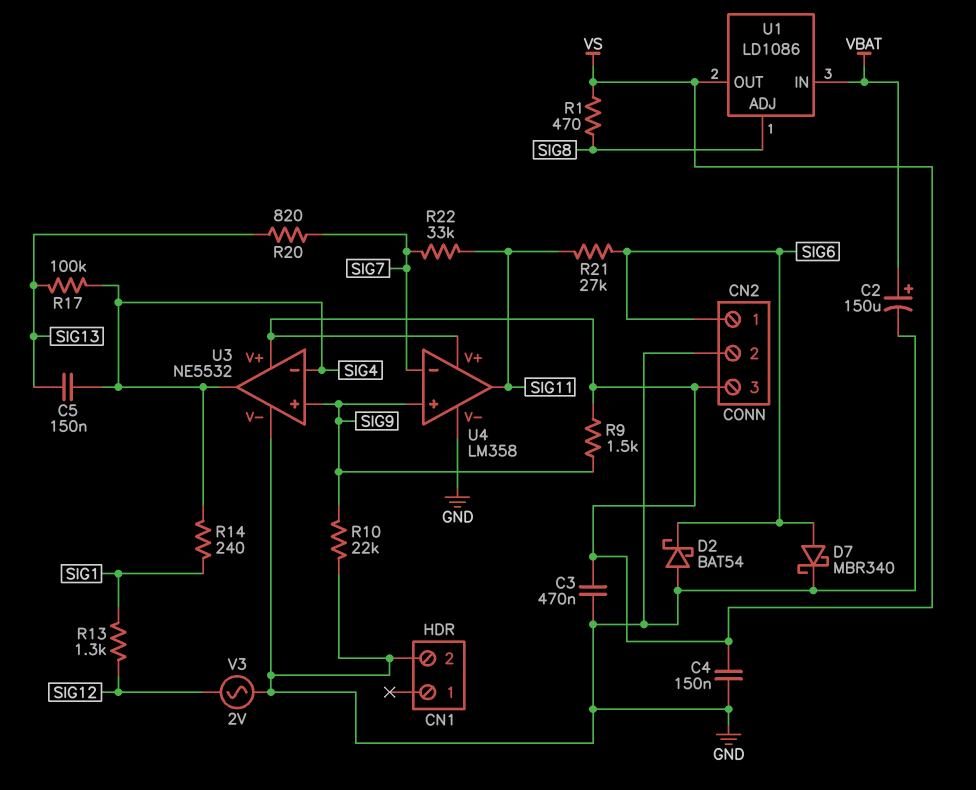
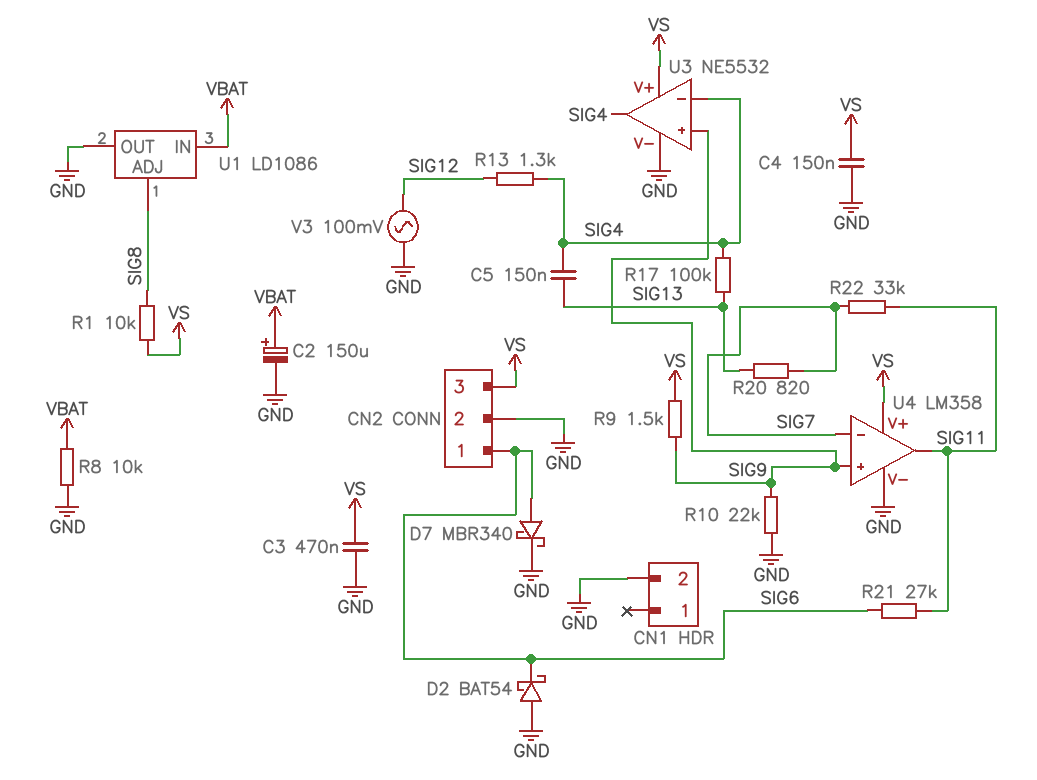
R1: 470 (SIG8, VS) -> 10k (SIG8, VS)
R8: none -> 10k (GND, VBAT)
R13: 1.3k (SIG1, SIG12) -> 1.3k (SIG4, SIG12)
R14: 240 (SIG1, SIG4) -> none
U1 pin OUT: VS -> GND
V3: AC 2V (GND, SIG12) -> AC 100mV (GND, SIG12)

